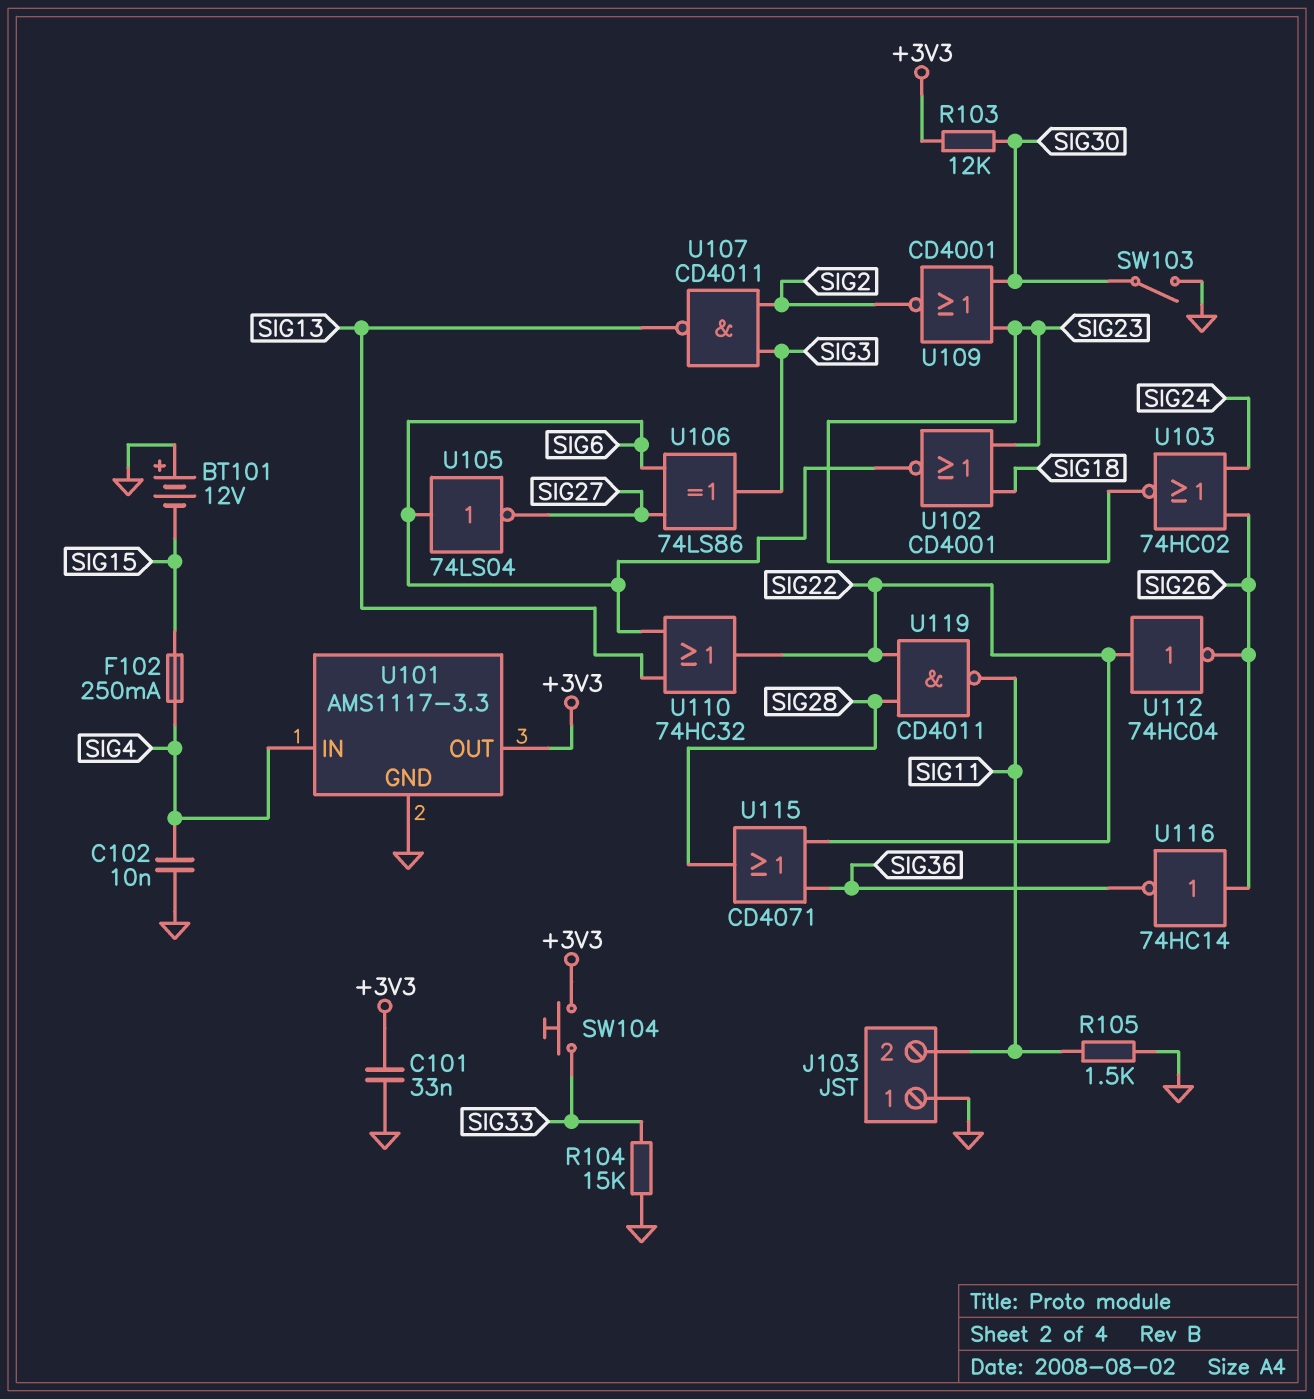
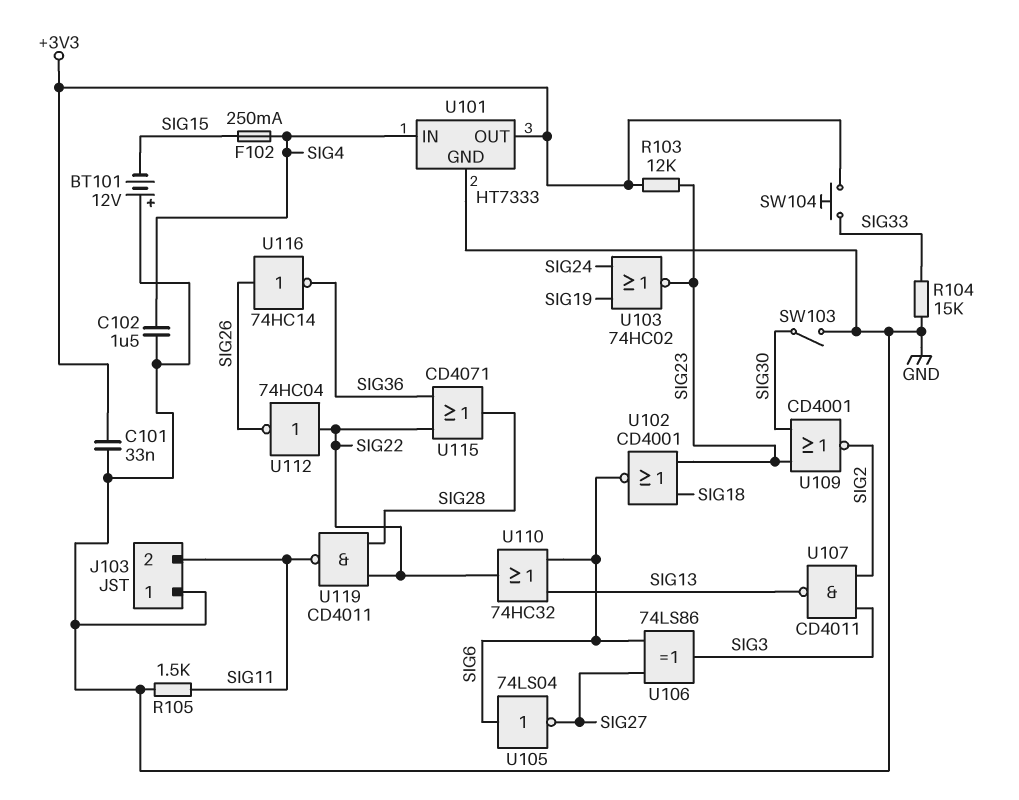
C102: 10nF (GND, SIG4) -> 1.5uF (GND, SIG4)
R103: 12k (+3V3, SIG30) -> 12k (+3V3, SIG23)
U101: AMS1117-3.3 -> HT7333
U103: NOR 74HC02 (in SIG24, in SIG26, out SIG23) -> NOR 74HC02 (in SIG19, in SIG24, out SIG23)

